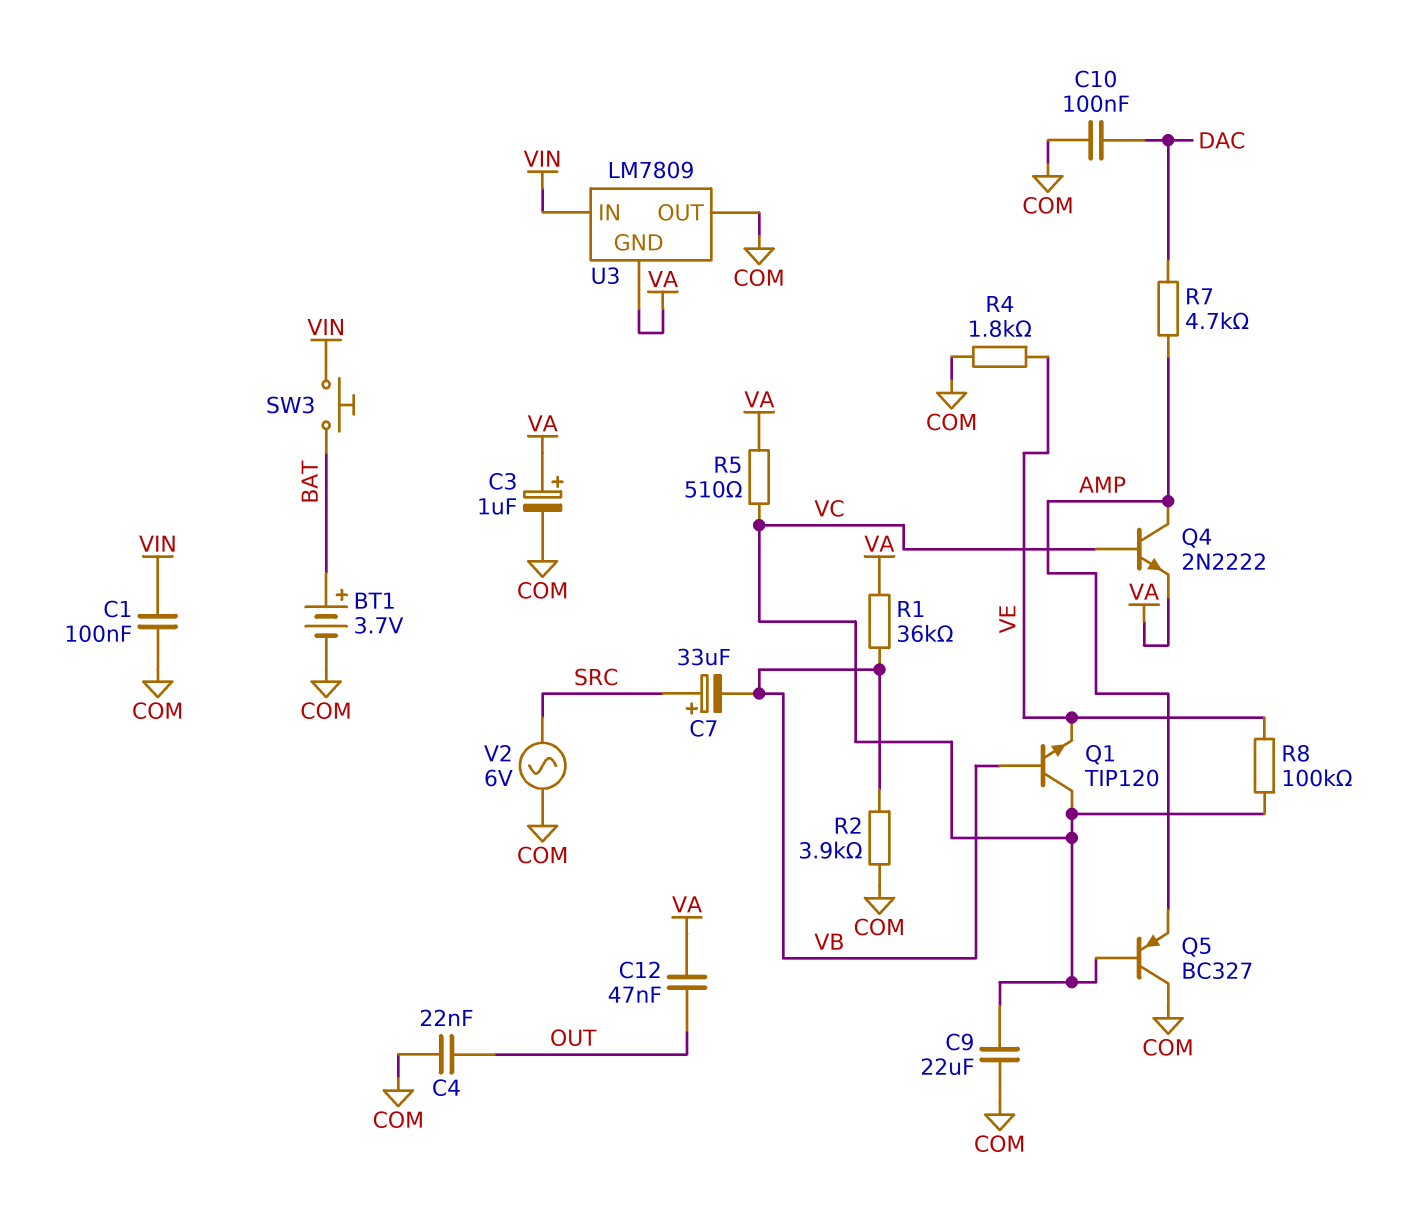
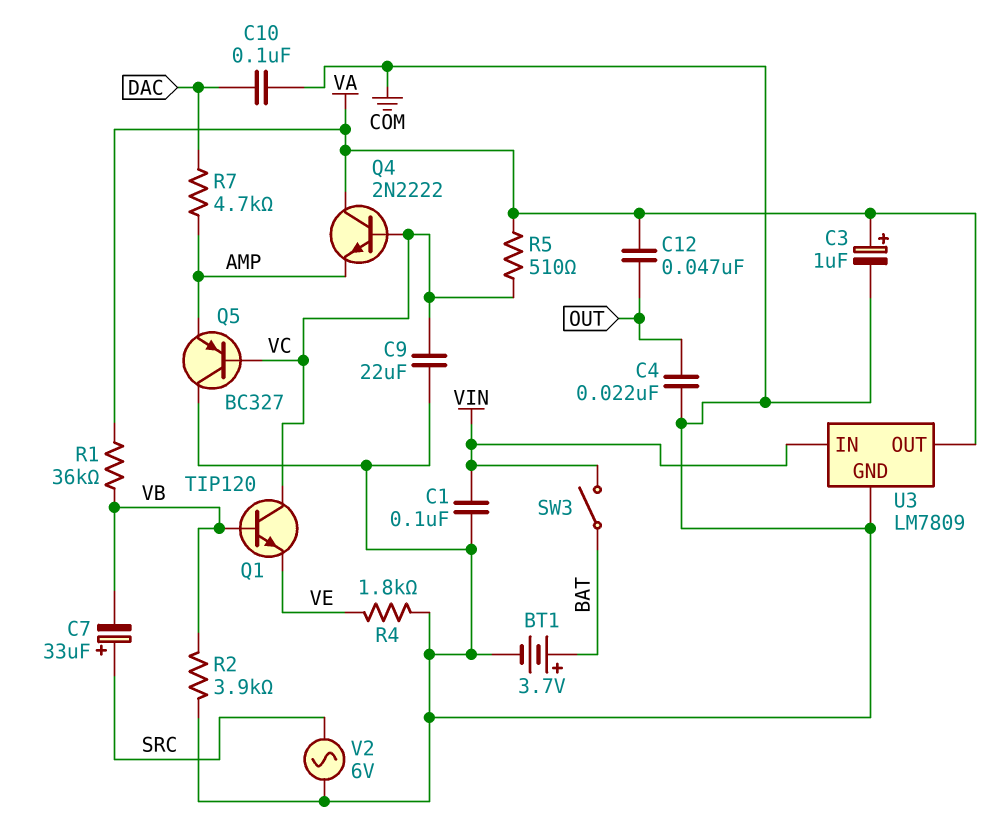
Q4: NPN 2N2222 (B VC, C AMP, E VA) -> NPN 2N2222 (B VC, C VA, E AMP)
R8: 100k (VC, VE) -> none
SW3: button (BAT, VIN) -> switch (BAT, VIN)
U3 pin GND: VA -> COM
U3 pin OUT: COM -> VA

